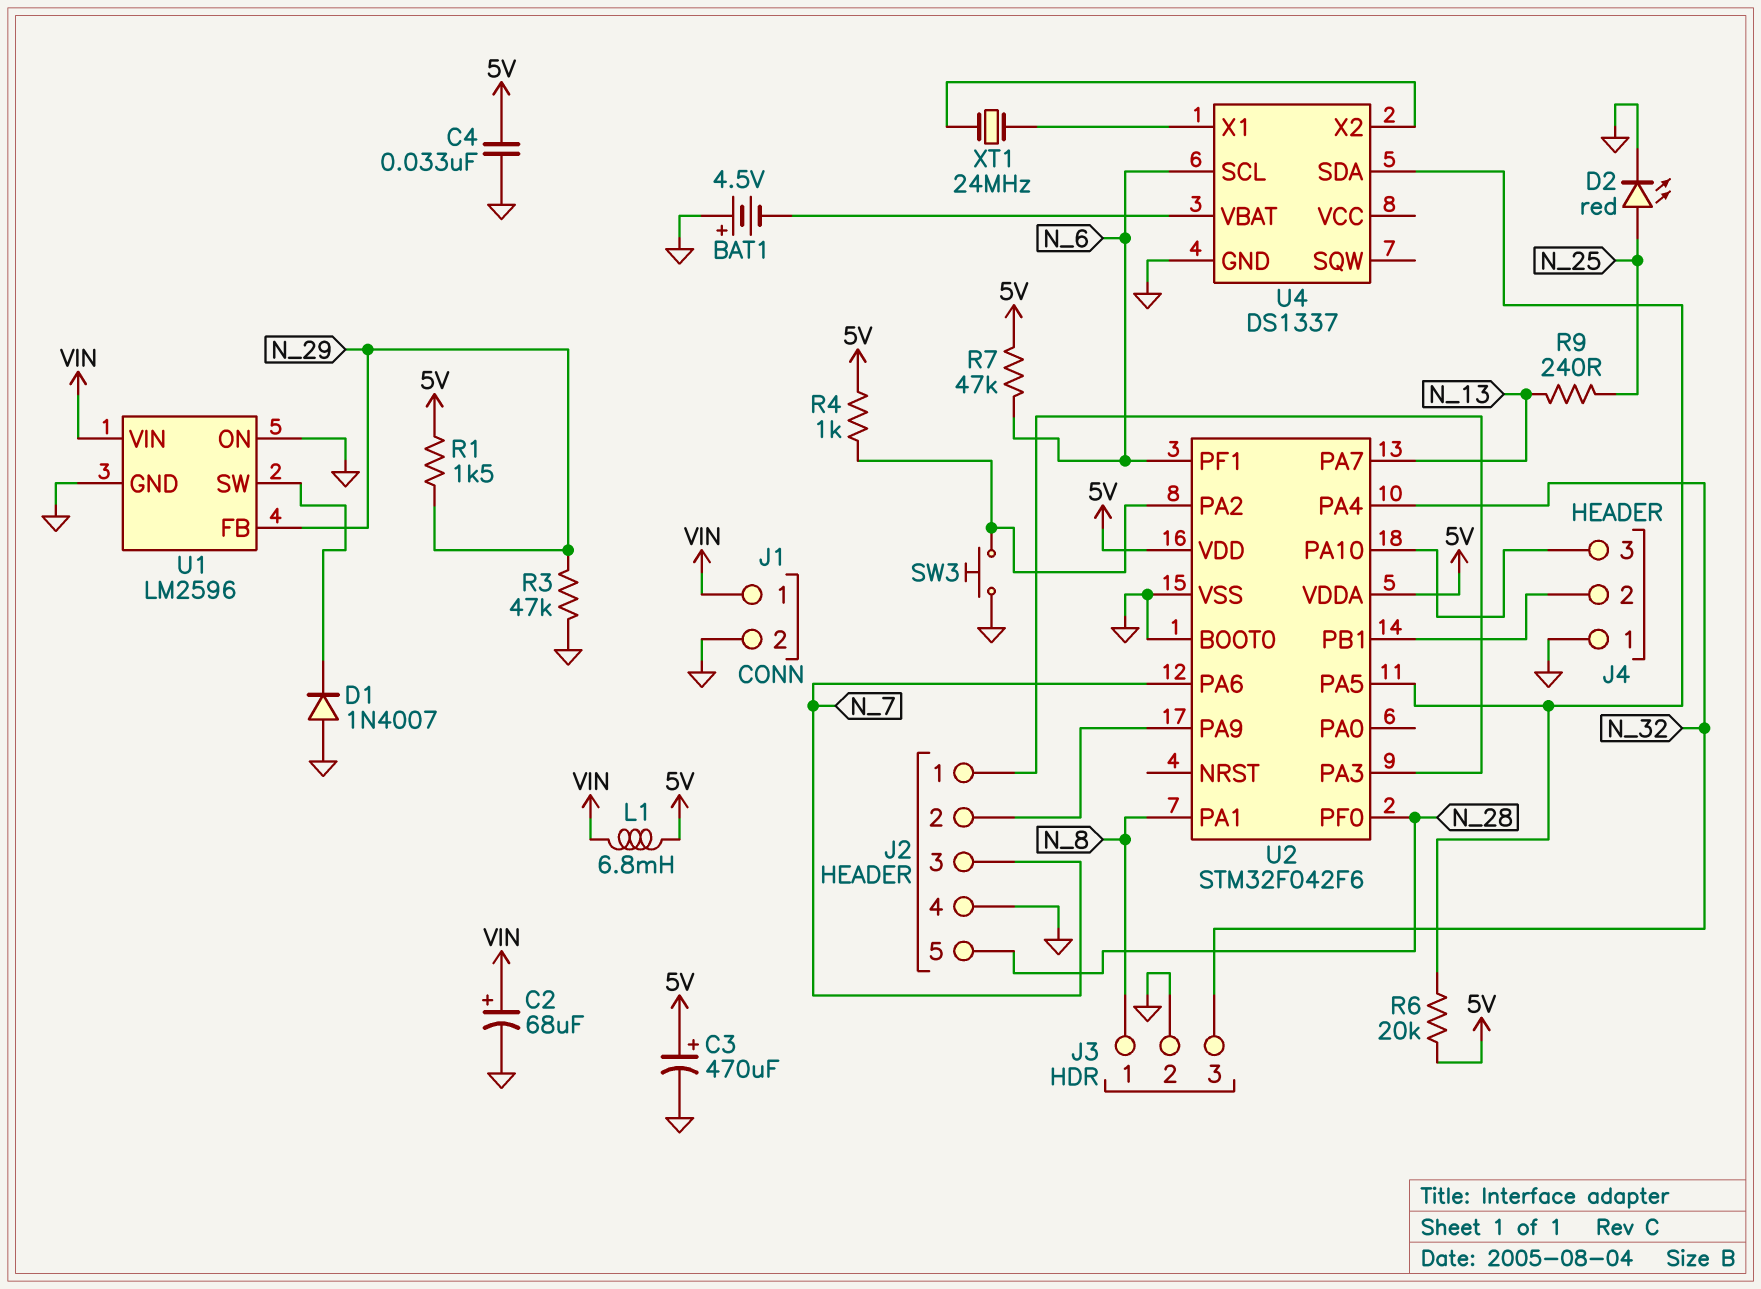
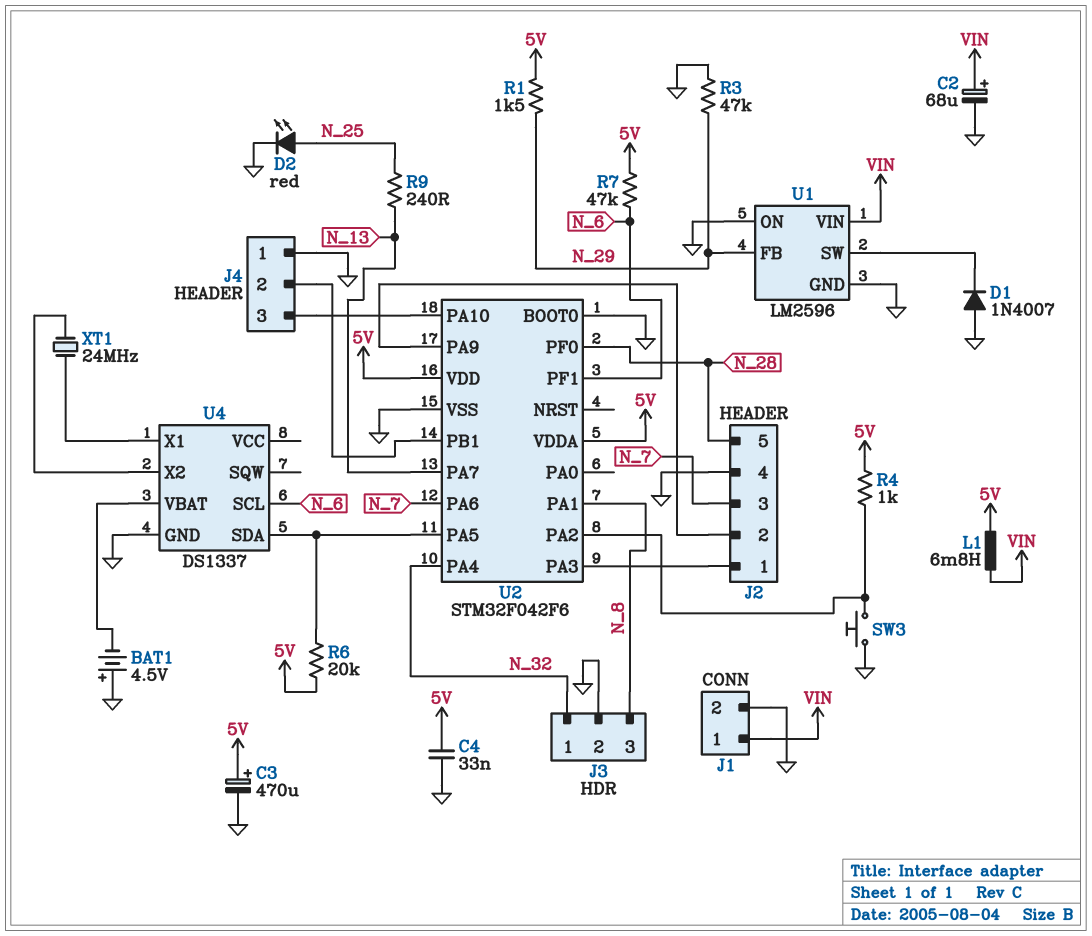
J3 pin 1: N_8 -> N_32
J3 pin 3: N_32 -> N_8

